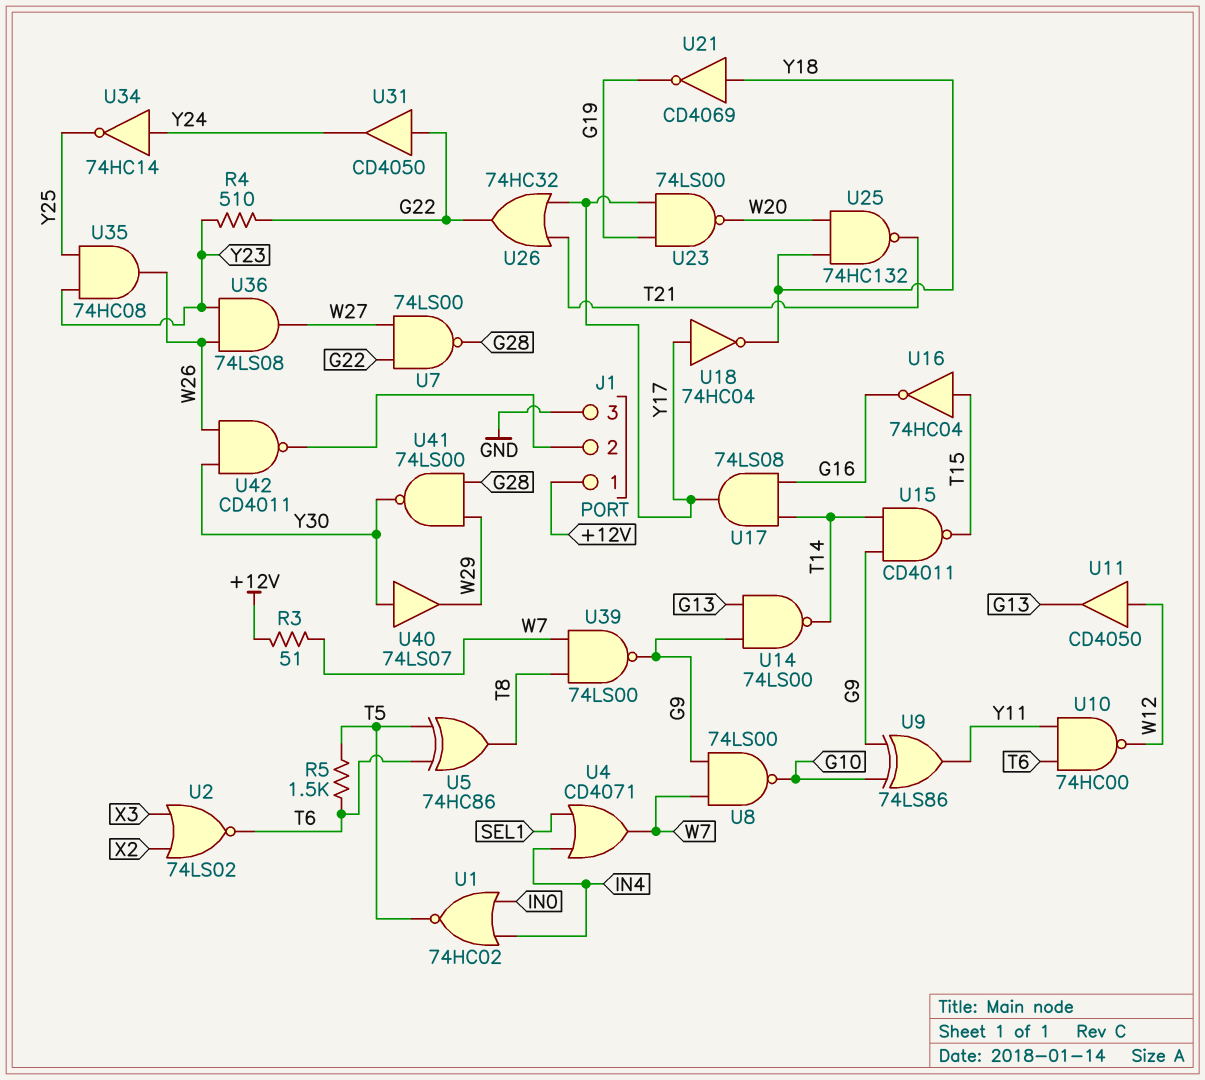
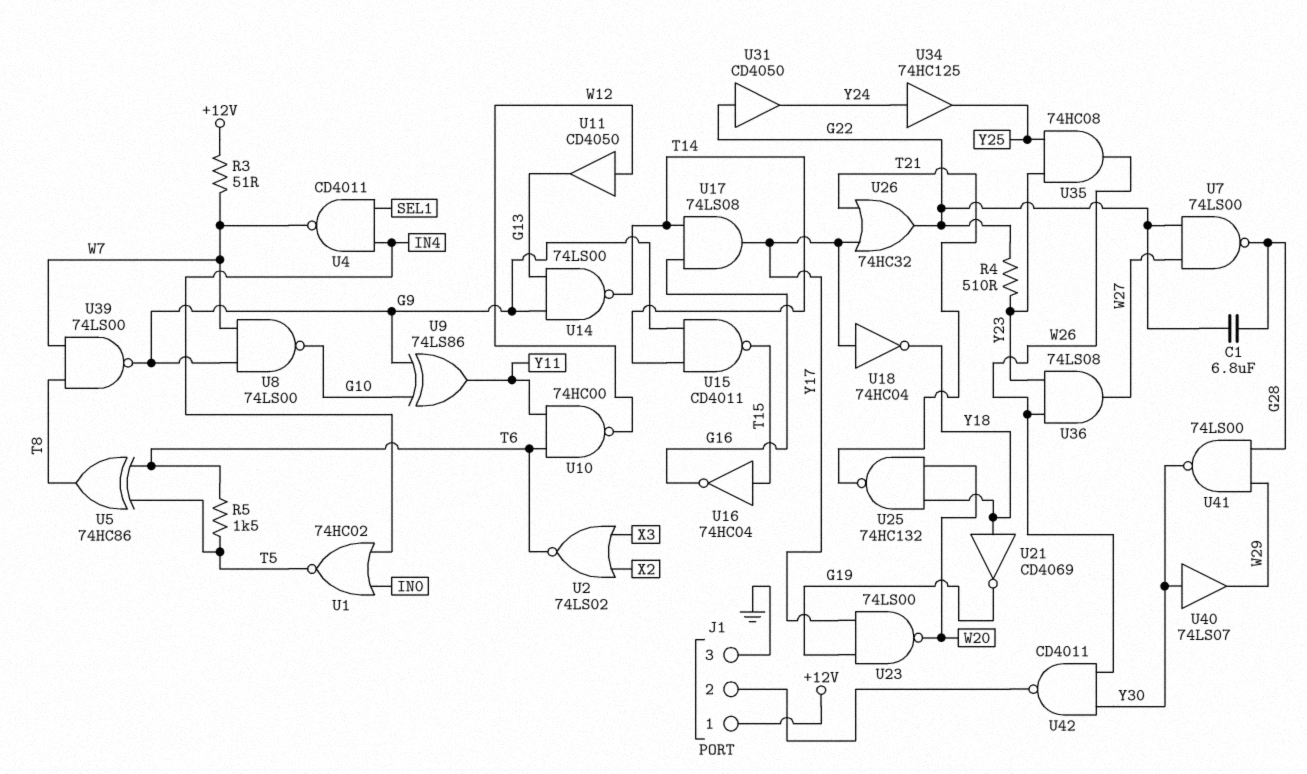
C1: none -> 6.8uF (G22, G28)
U4: OR CD4071 (in IN4, in SEL1, out W7) -> NAND CD4011 (in IN4, in SEL1, out W7)
U34: NOT 74HC14 (in Y24, out Y25) -> buffer 74HC125 (in Y24, out Y25)

